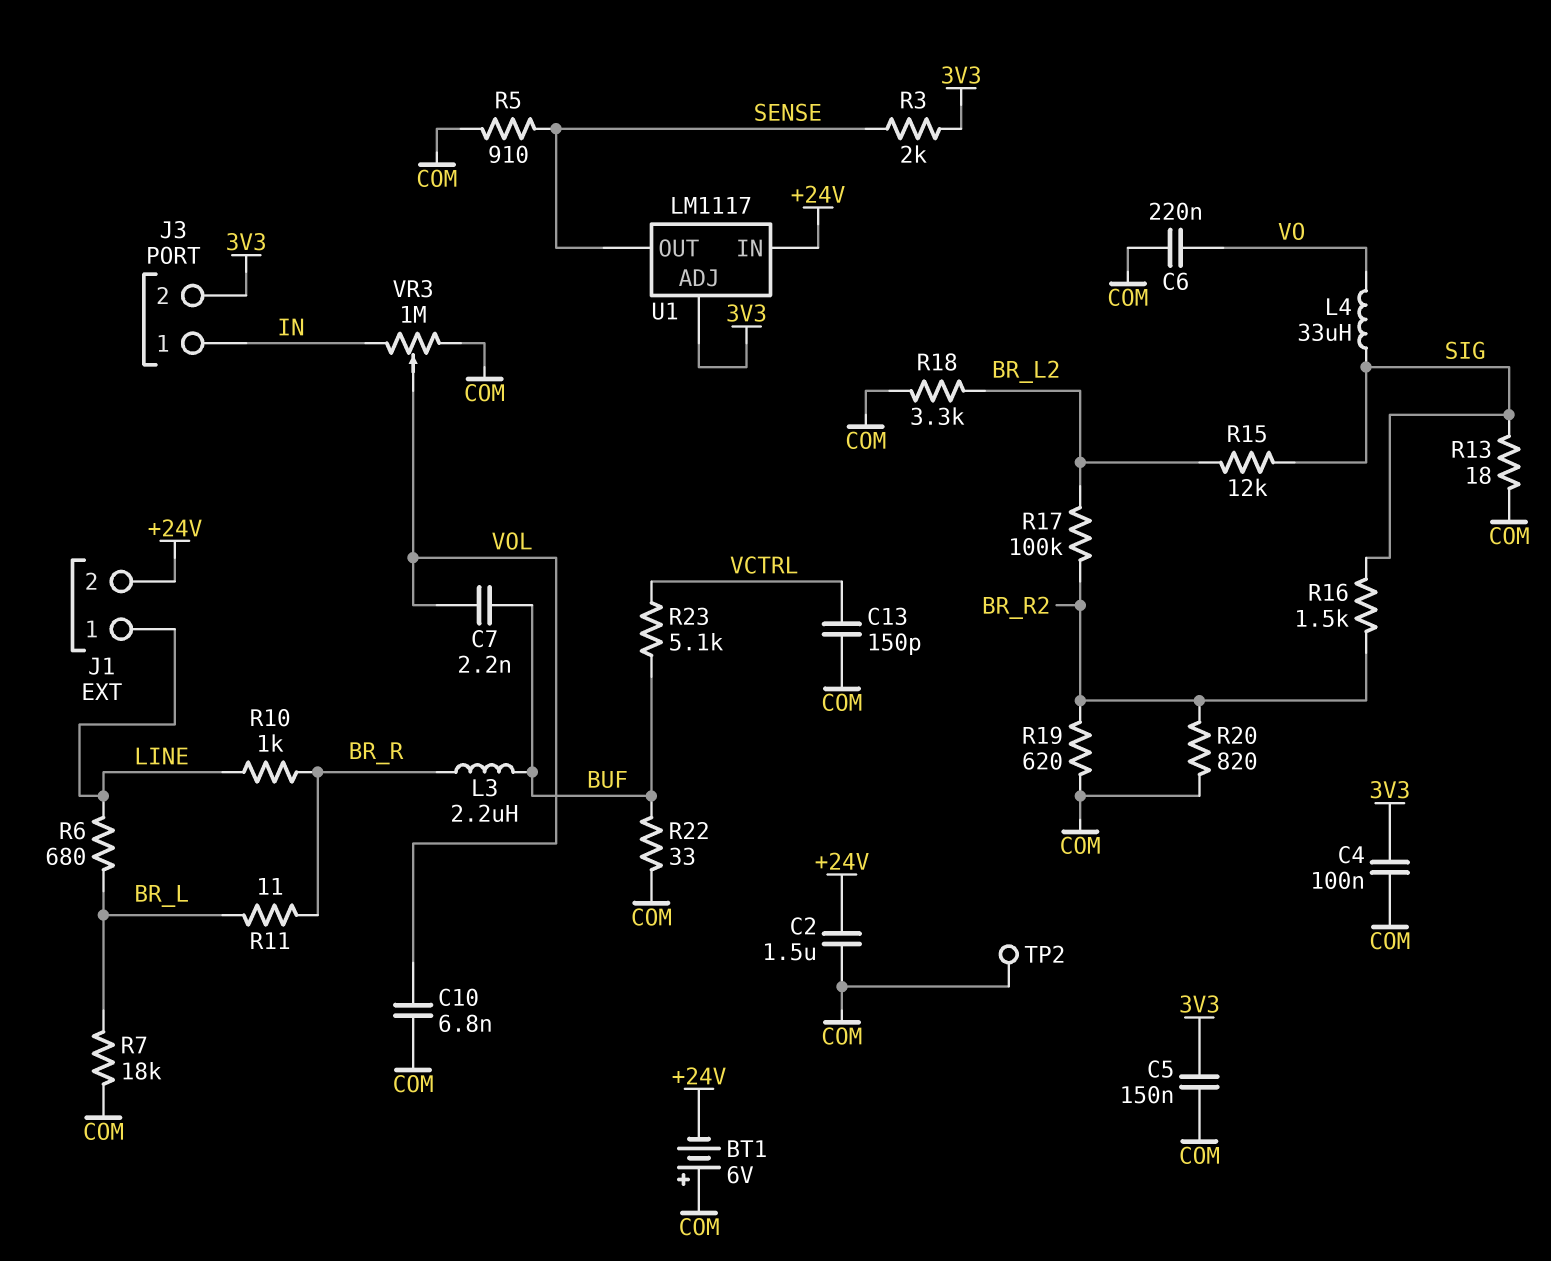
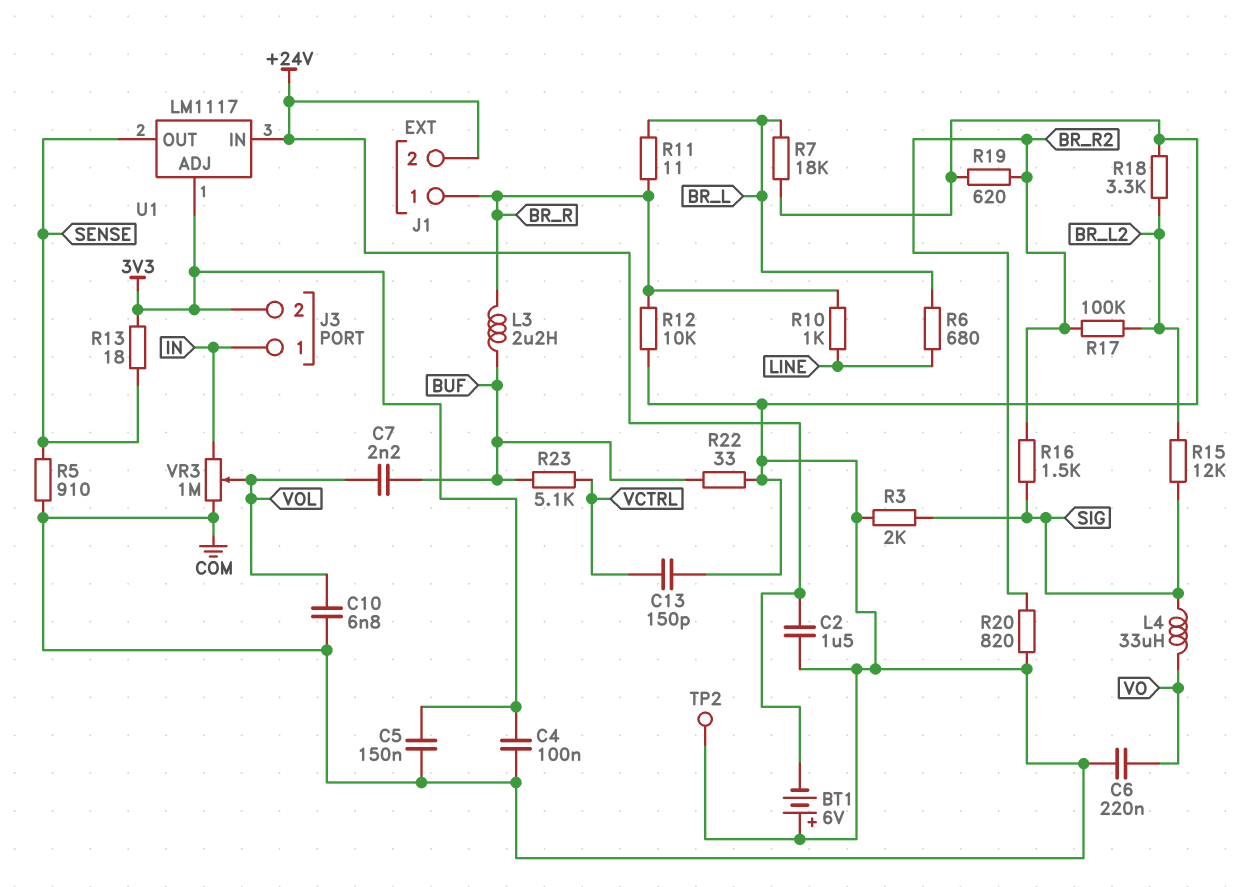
J1 pin 1: LINE -> BR_R
R3: 2k (3V3, SENSE) -> 2k (COM, SIG)
R12: none -> 10k (BR_R, COM)
R13: 18 (COM, SIG) -> 18 (3V3, SENSE)

